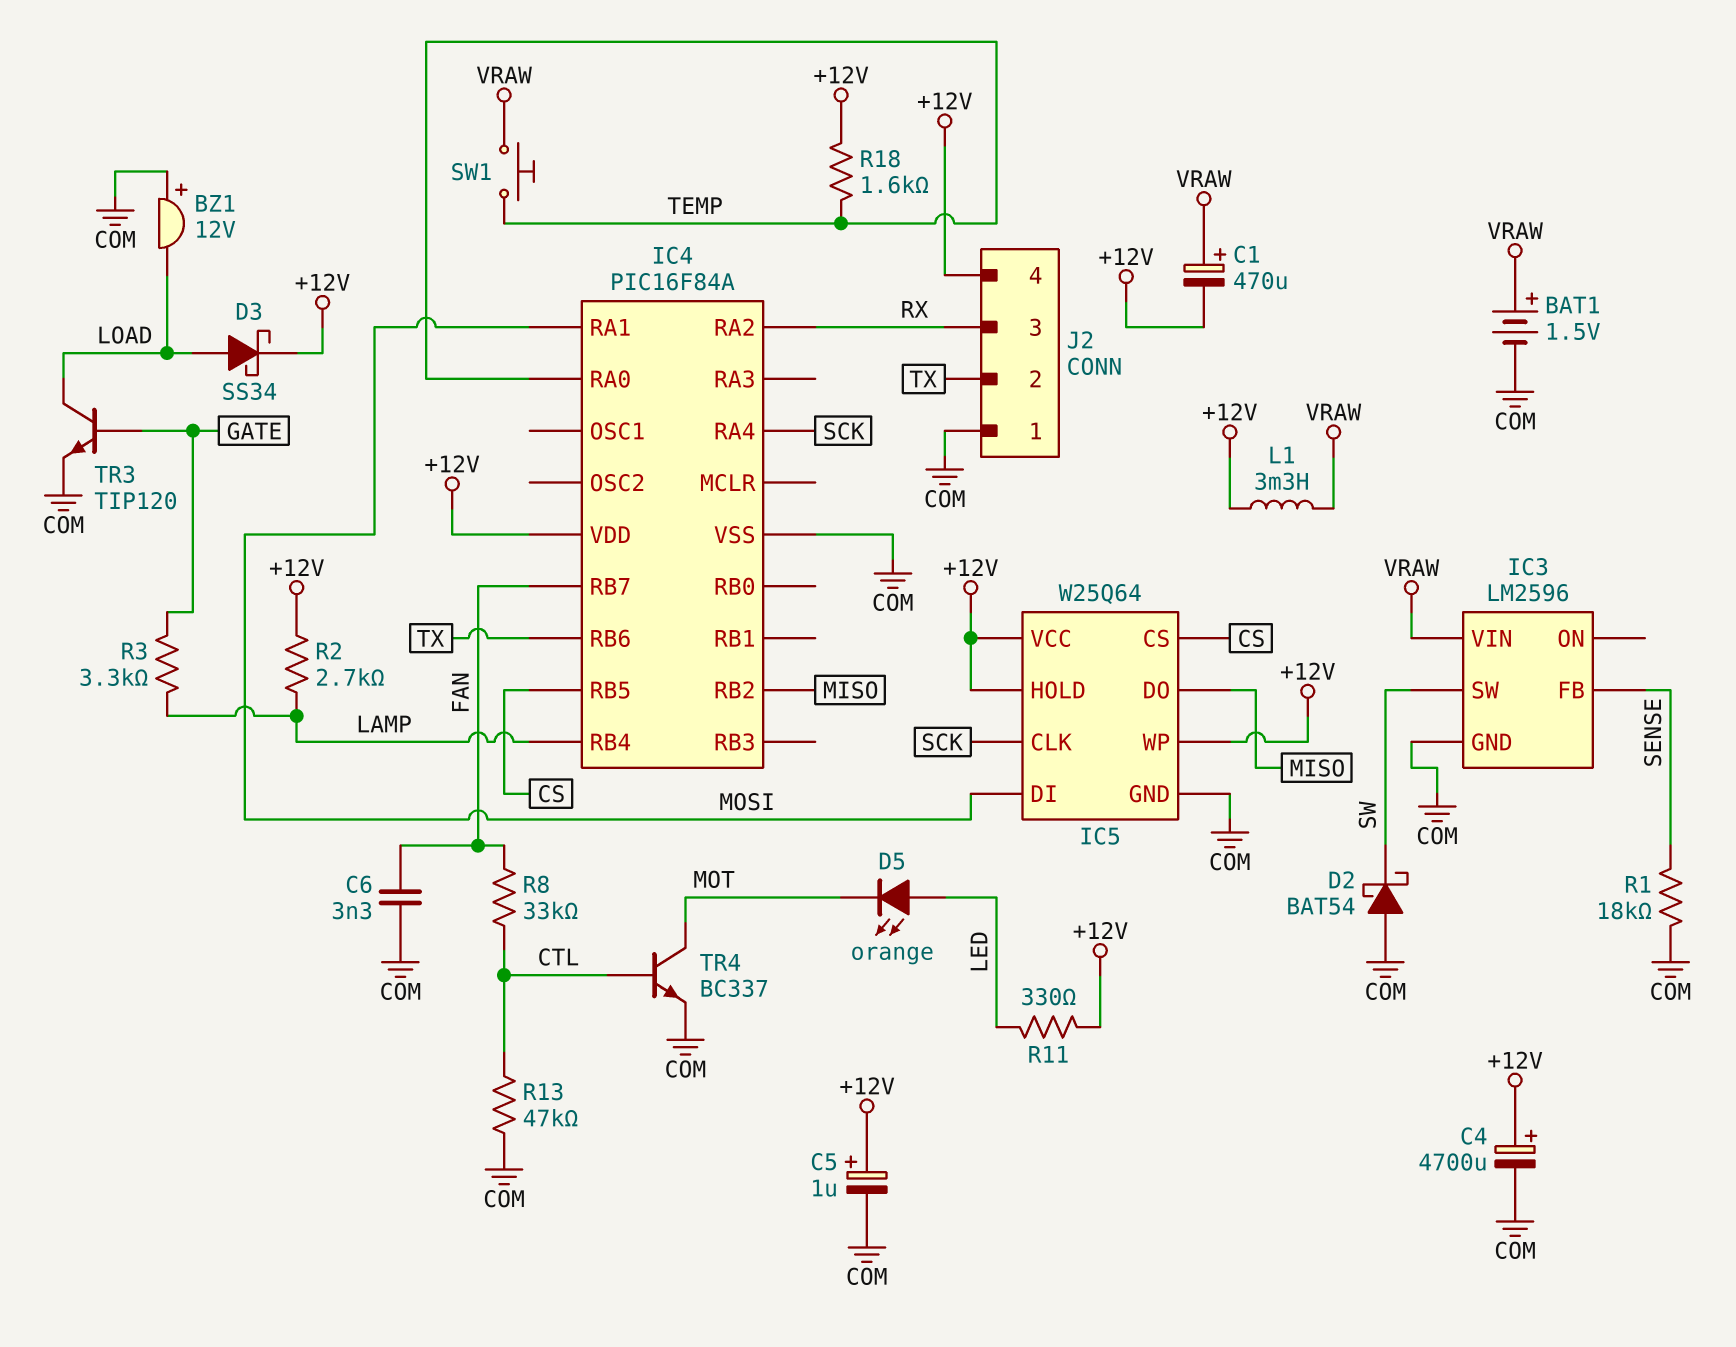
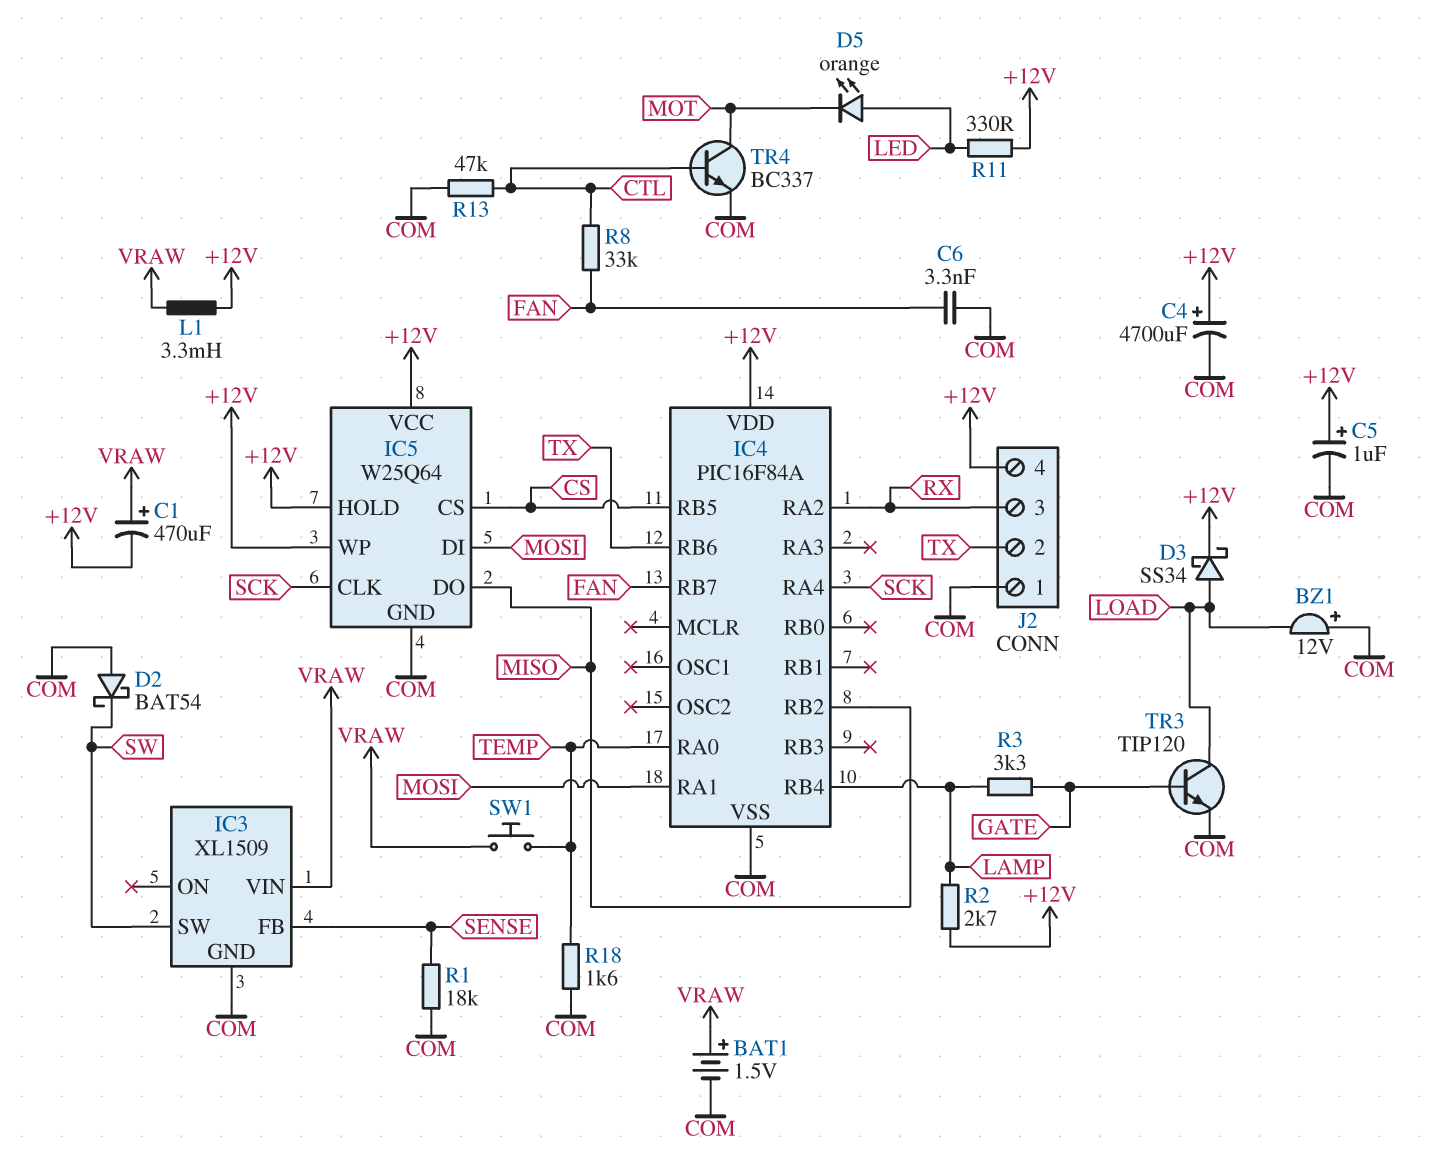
IC3: LM2596 -> XL1509
R18: 1.6k (+12V, TEMP) -> 1.6k (COM, TEMP)

